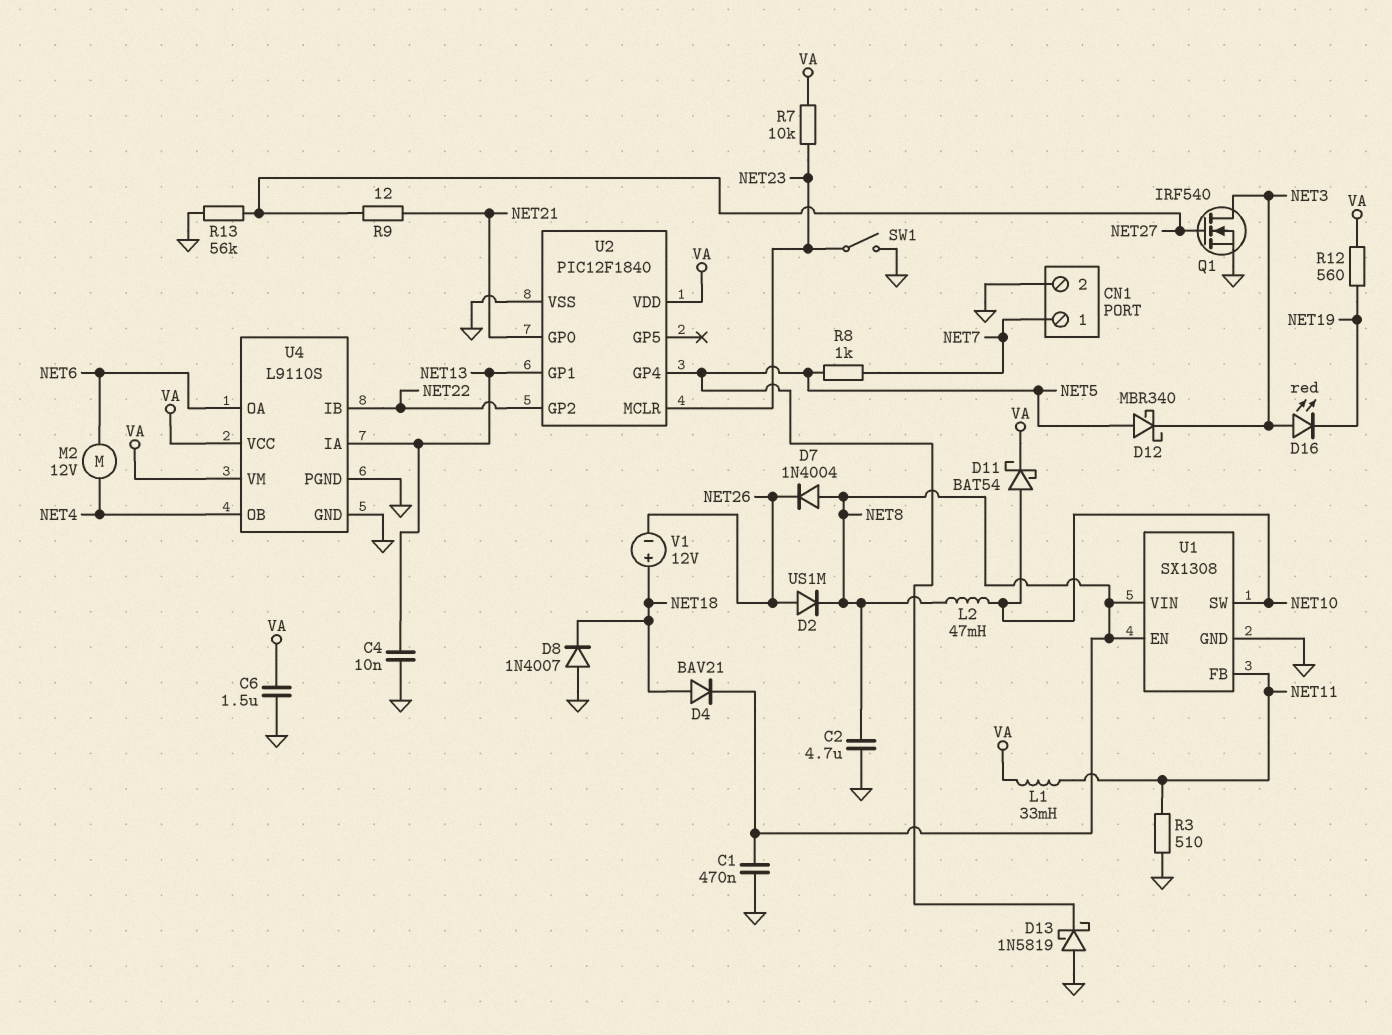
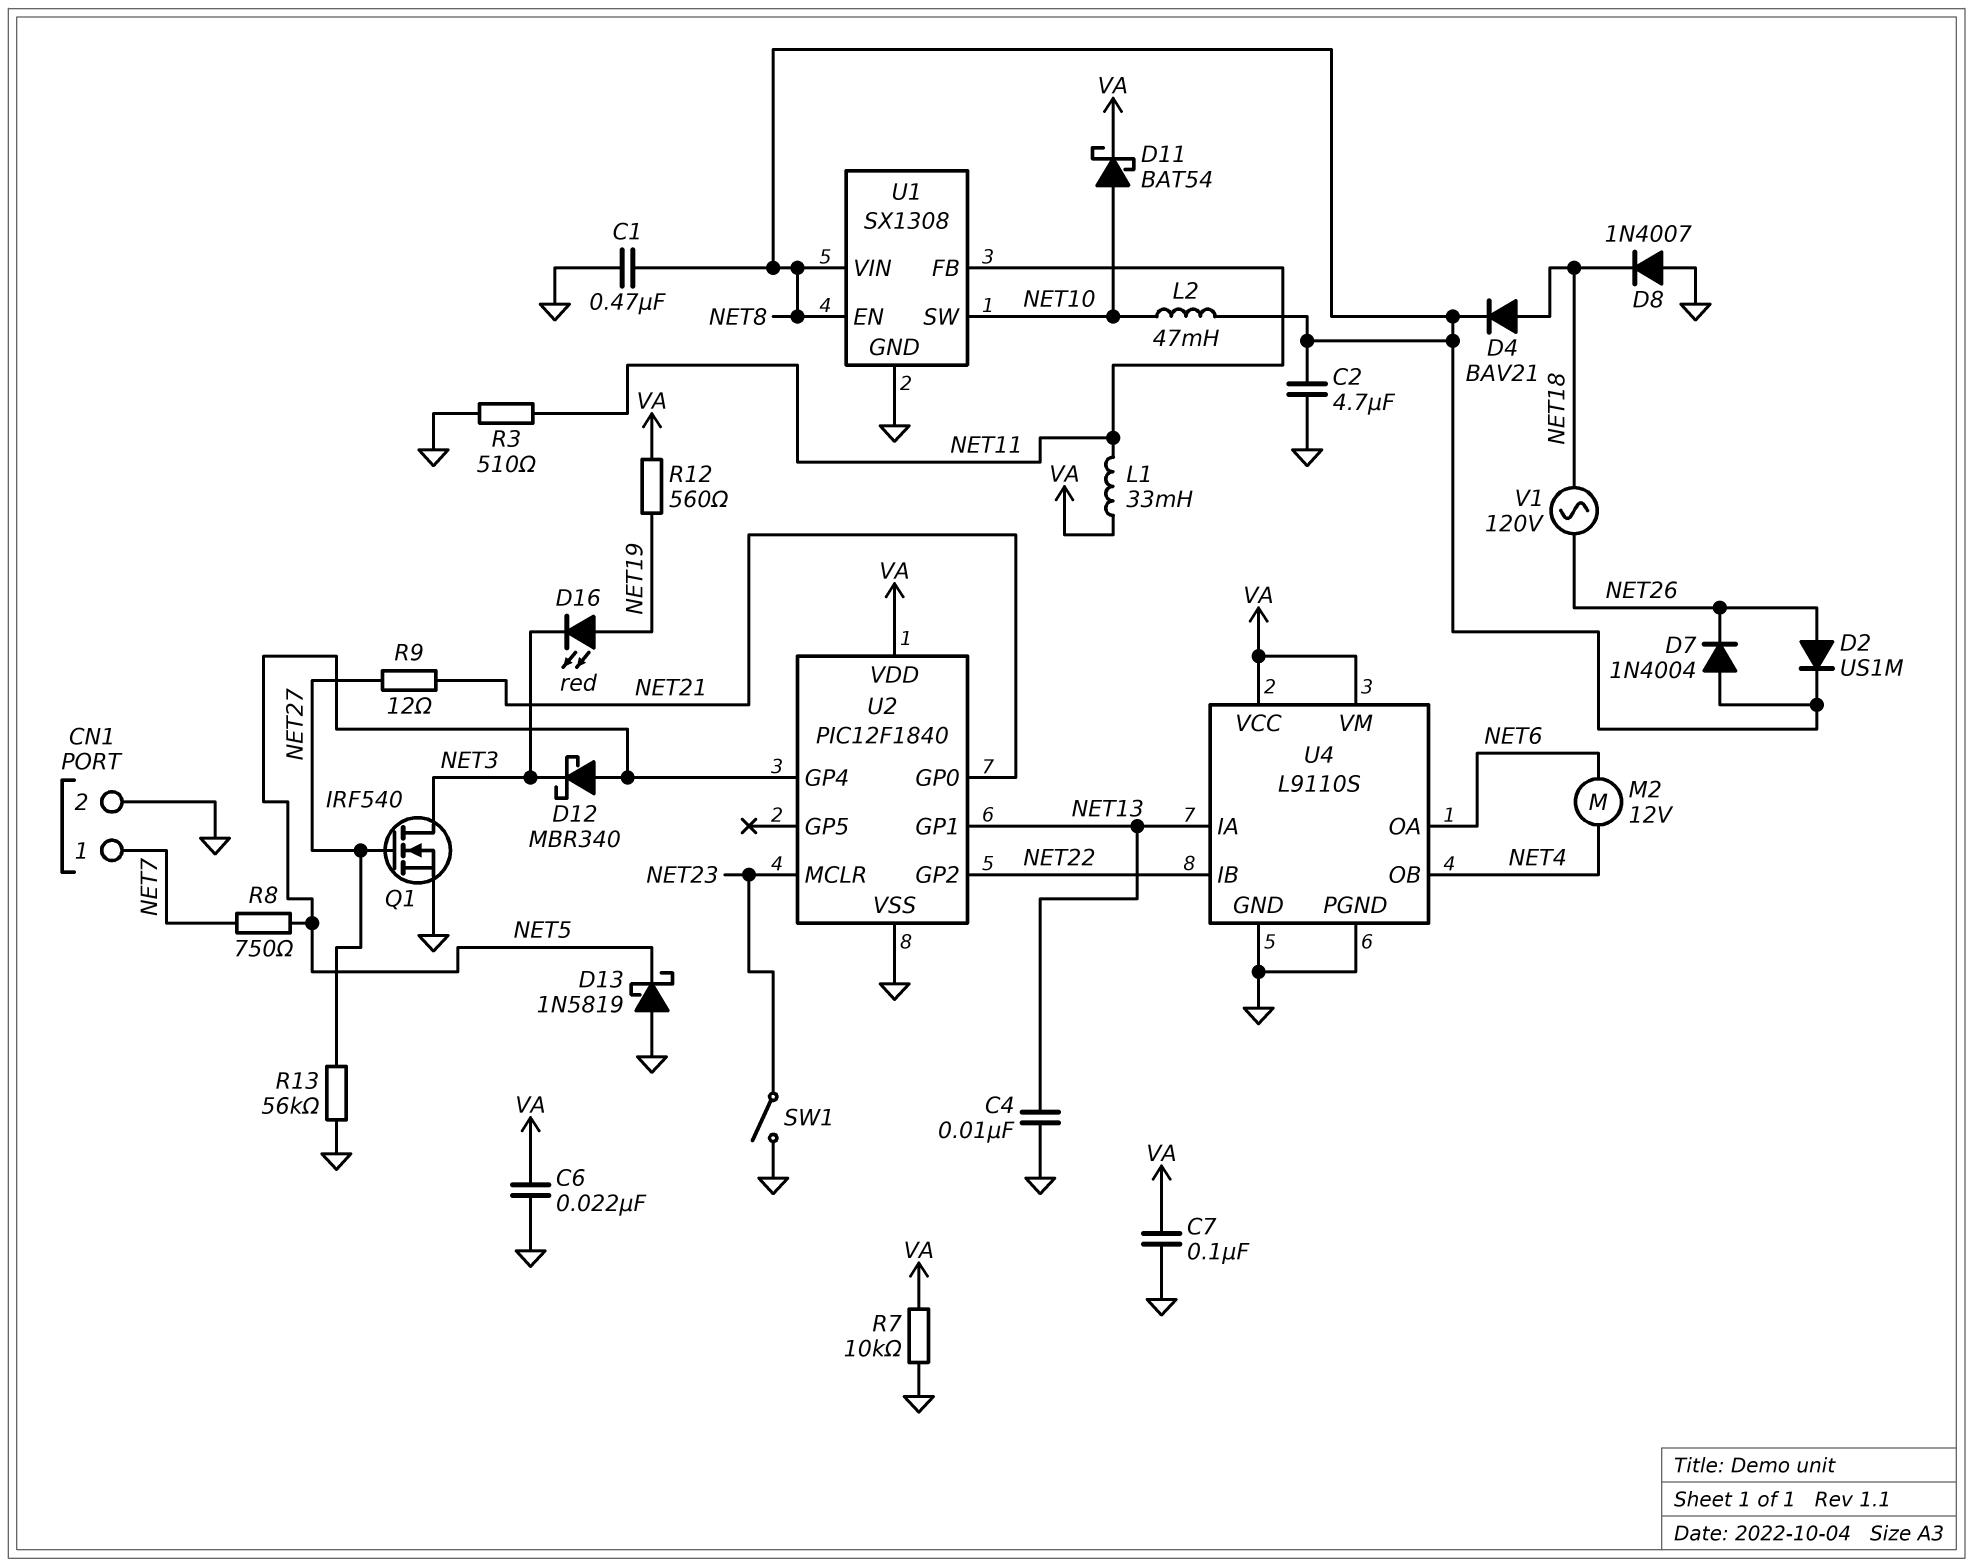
C6: 1.5uF (GND, VA) -> 22nF (GND, VA)
C7: none -> 100nF (GND, VA)
D16: LED red (A NET3, K NET19) -> LED red (A NET19, K NET3)
R7: 10k (NET23, VA) -> 10k (GND, VA)
R8: 1k (NET5, NET7) -> 750 (NET5, NET7)
V1: 12V (plus NET18, minus NET26) -> AC 120V (NET18, NET26)

